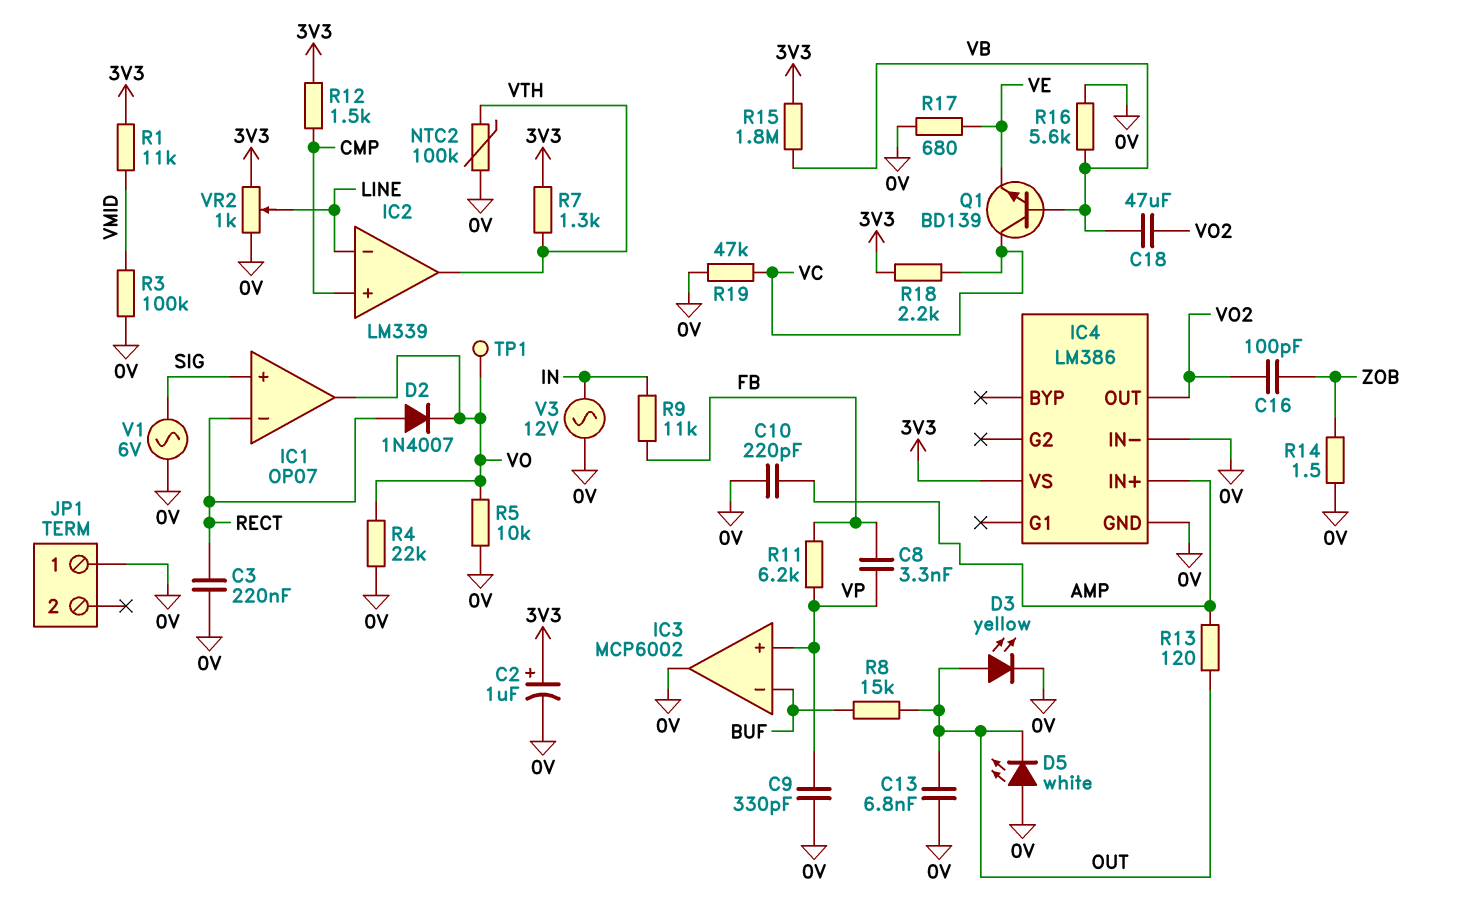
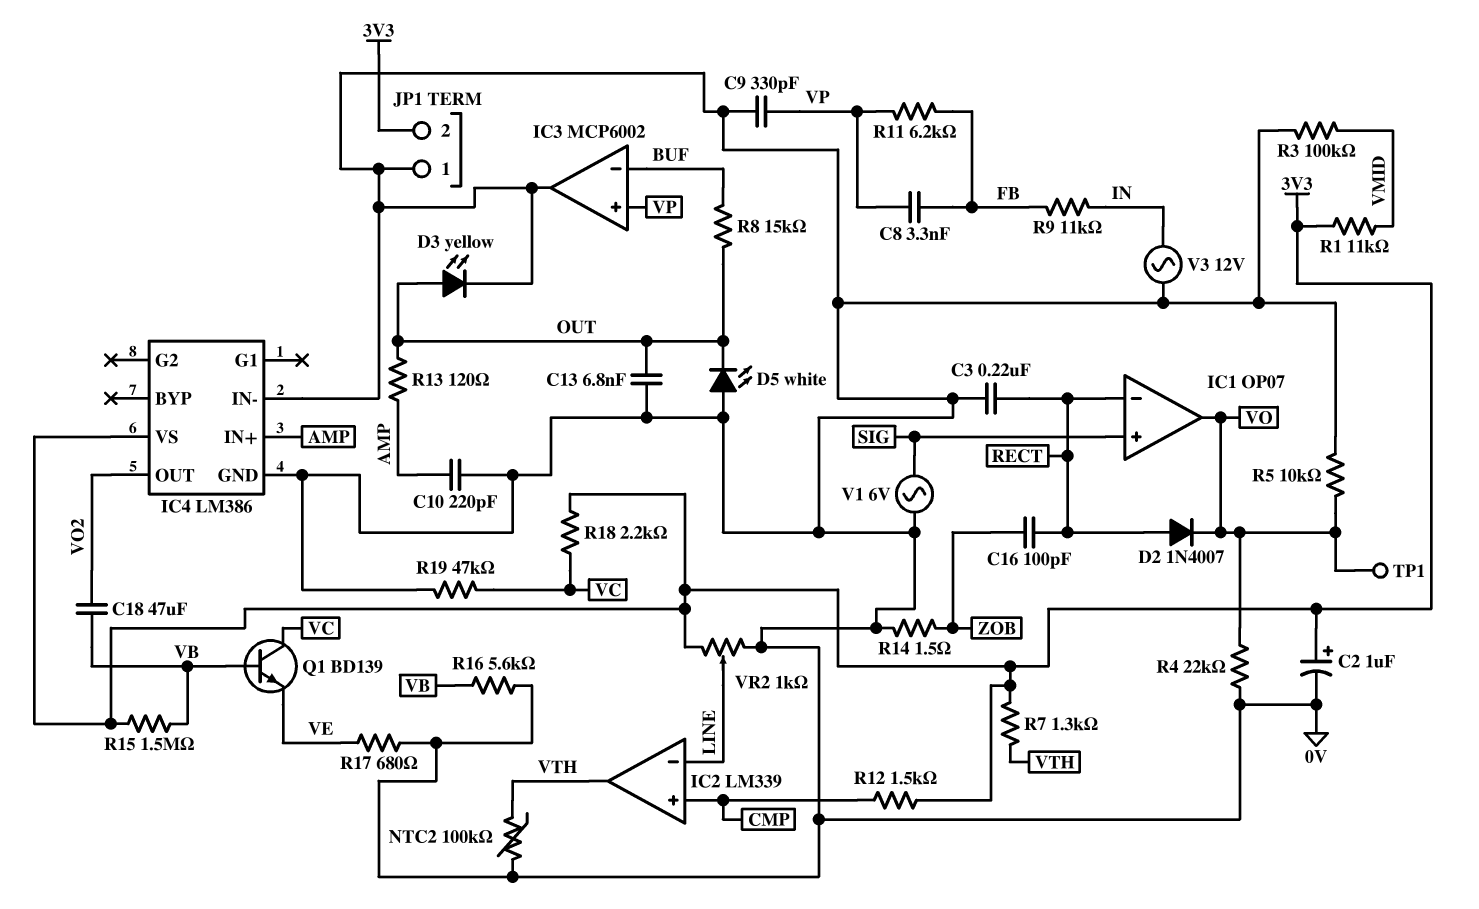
C16: 100pF (VO2, ZOB) -> 100pF (RECT, ZOB)
JP1 pin 2: none -> 3V3
R15: 1.8M (3V3, VB) -> 1.5M (3V3, VB)

